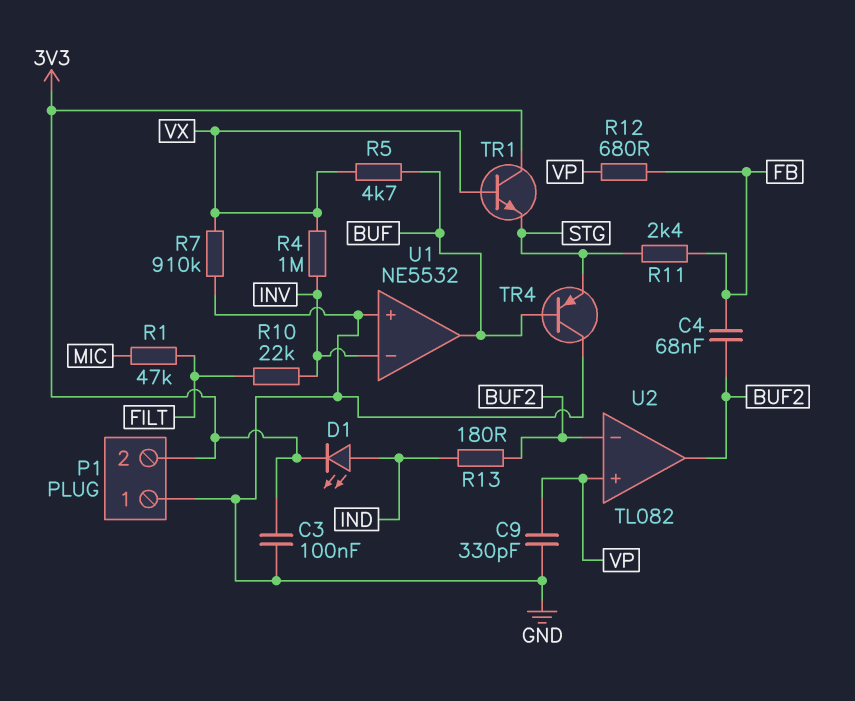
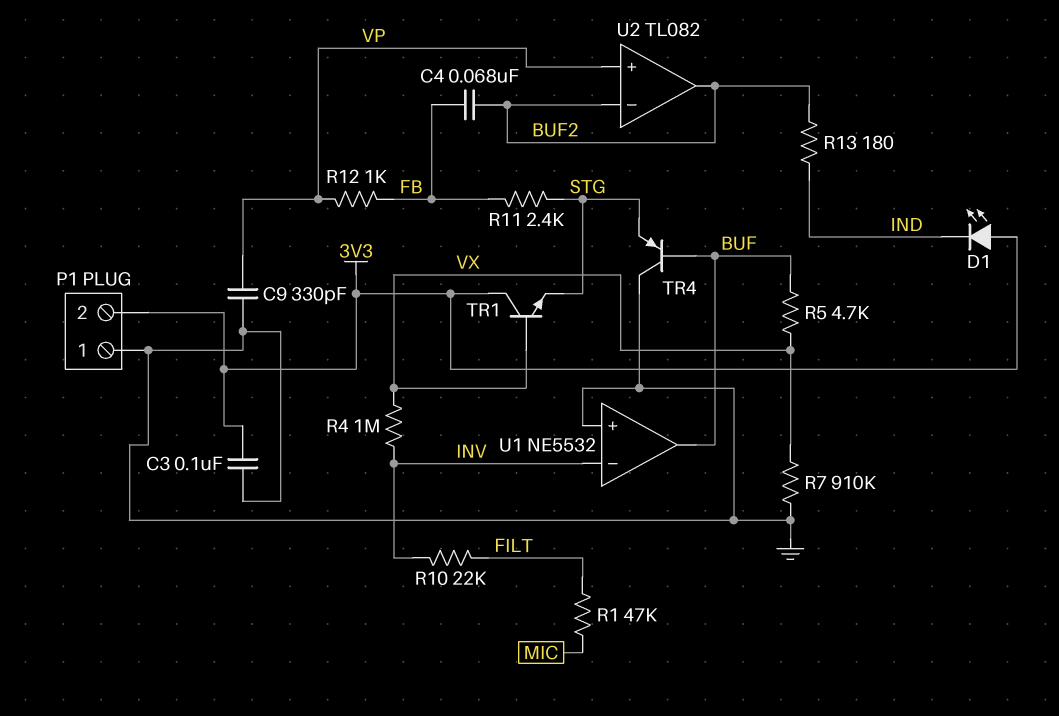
D1: LED (A IND, K 3V3) -> LED (A 3V3, K IND)
R12: 680 (FB, VP) -> 1k (FB, VP)

